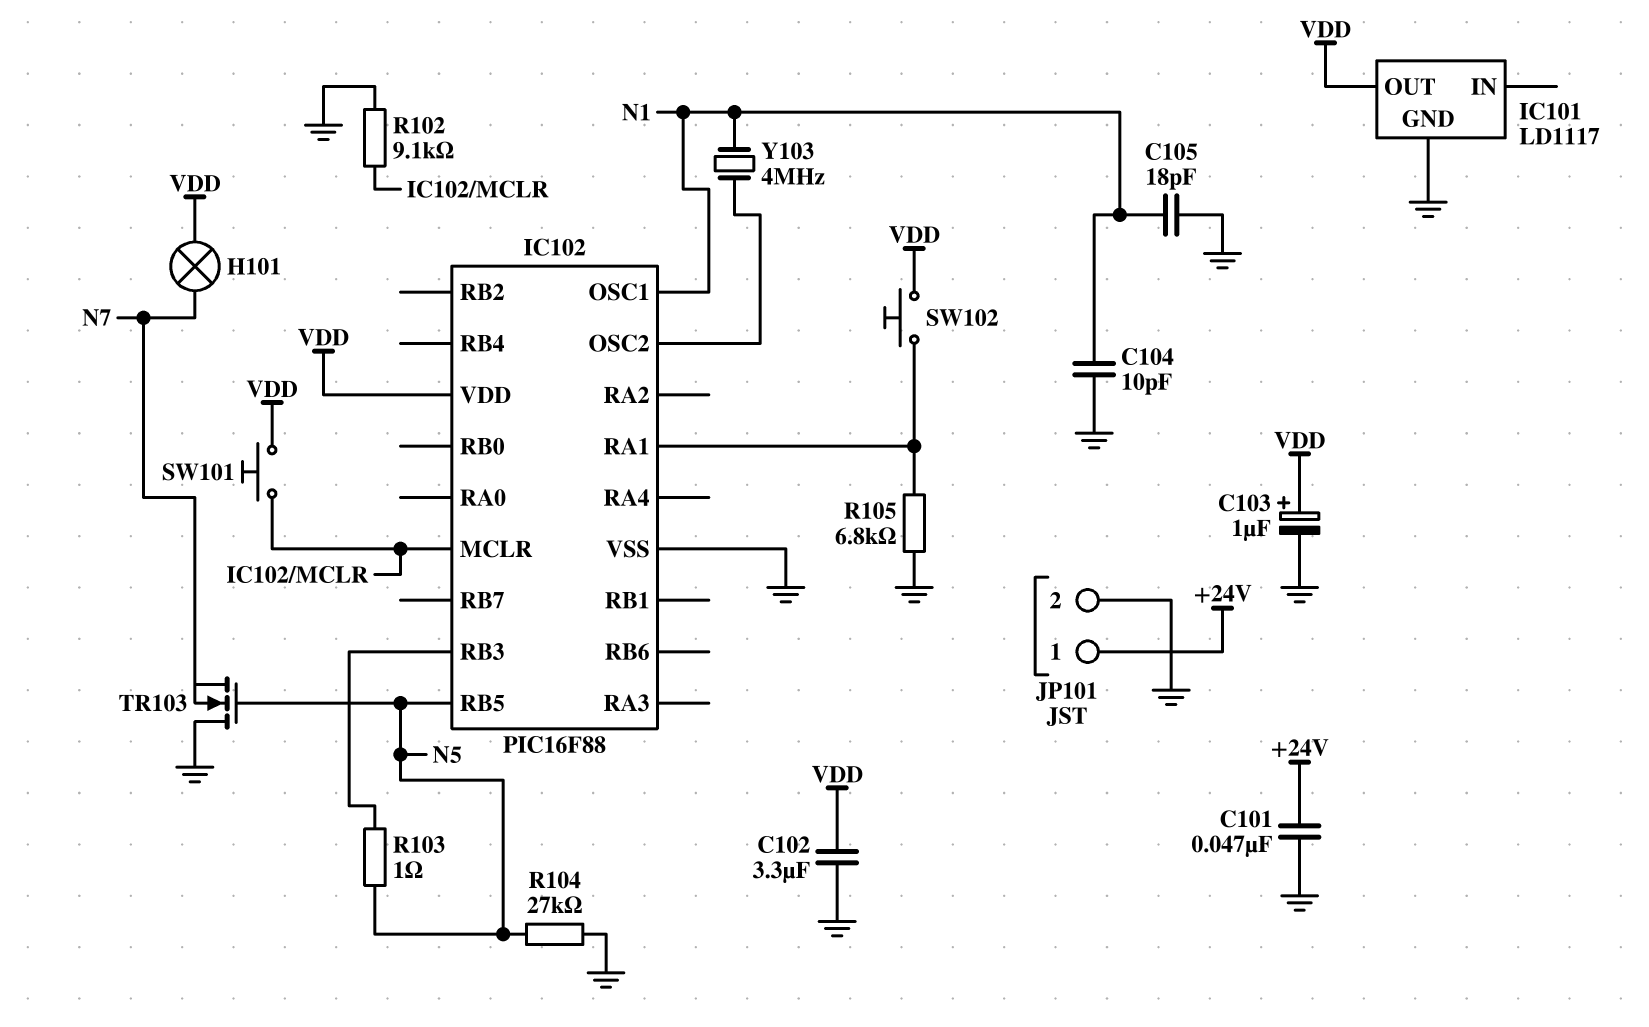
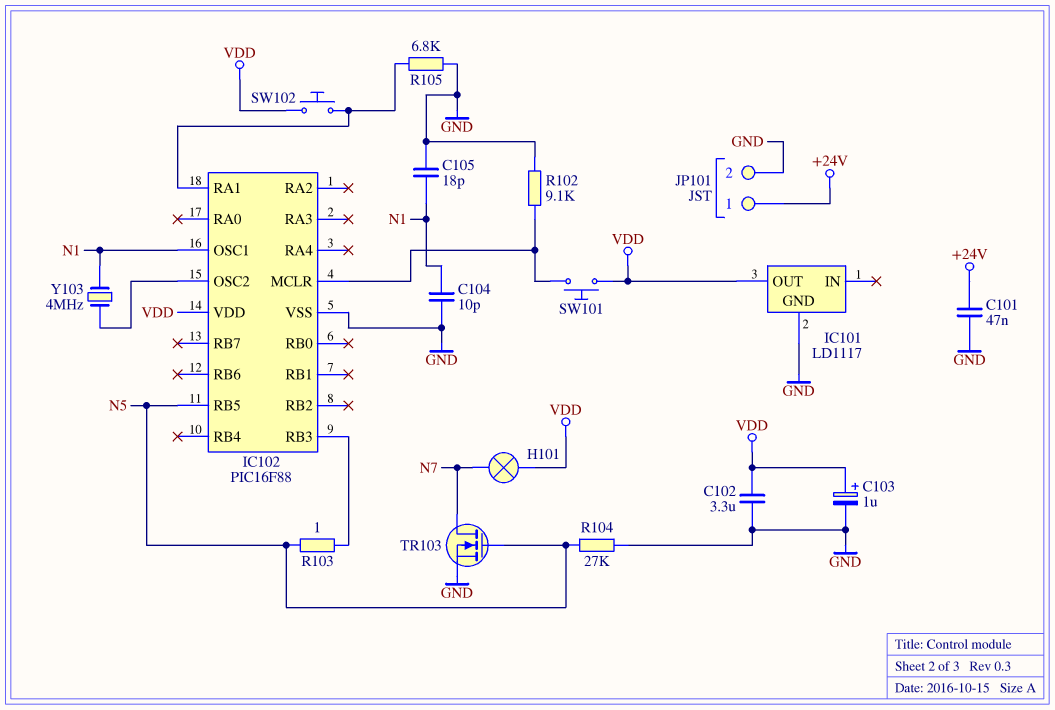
TR103: NMOS (G N5, D GND, S N7) -> NMOS (G N5, D N7, S GND)

